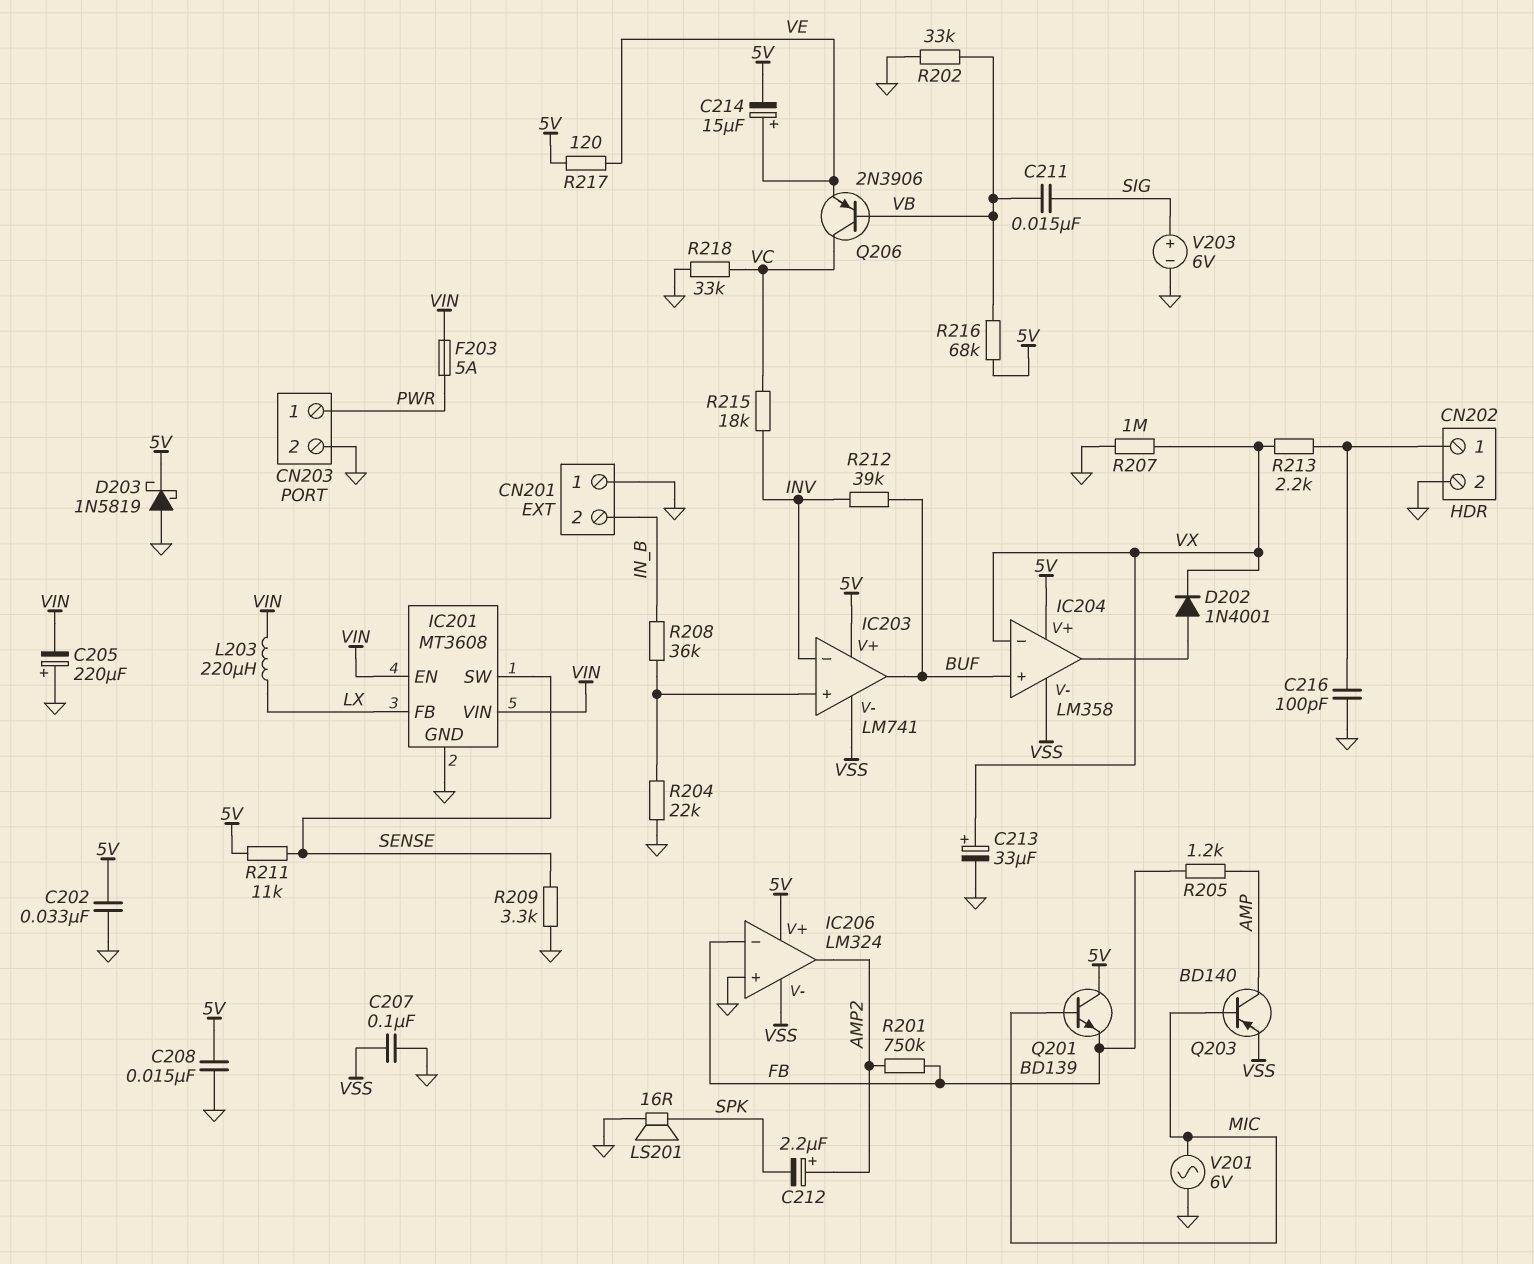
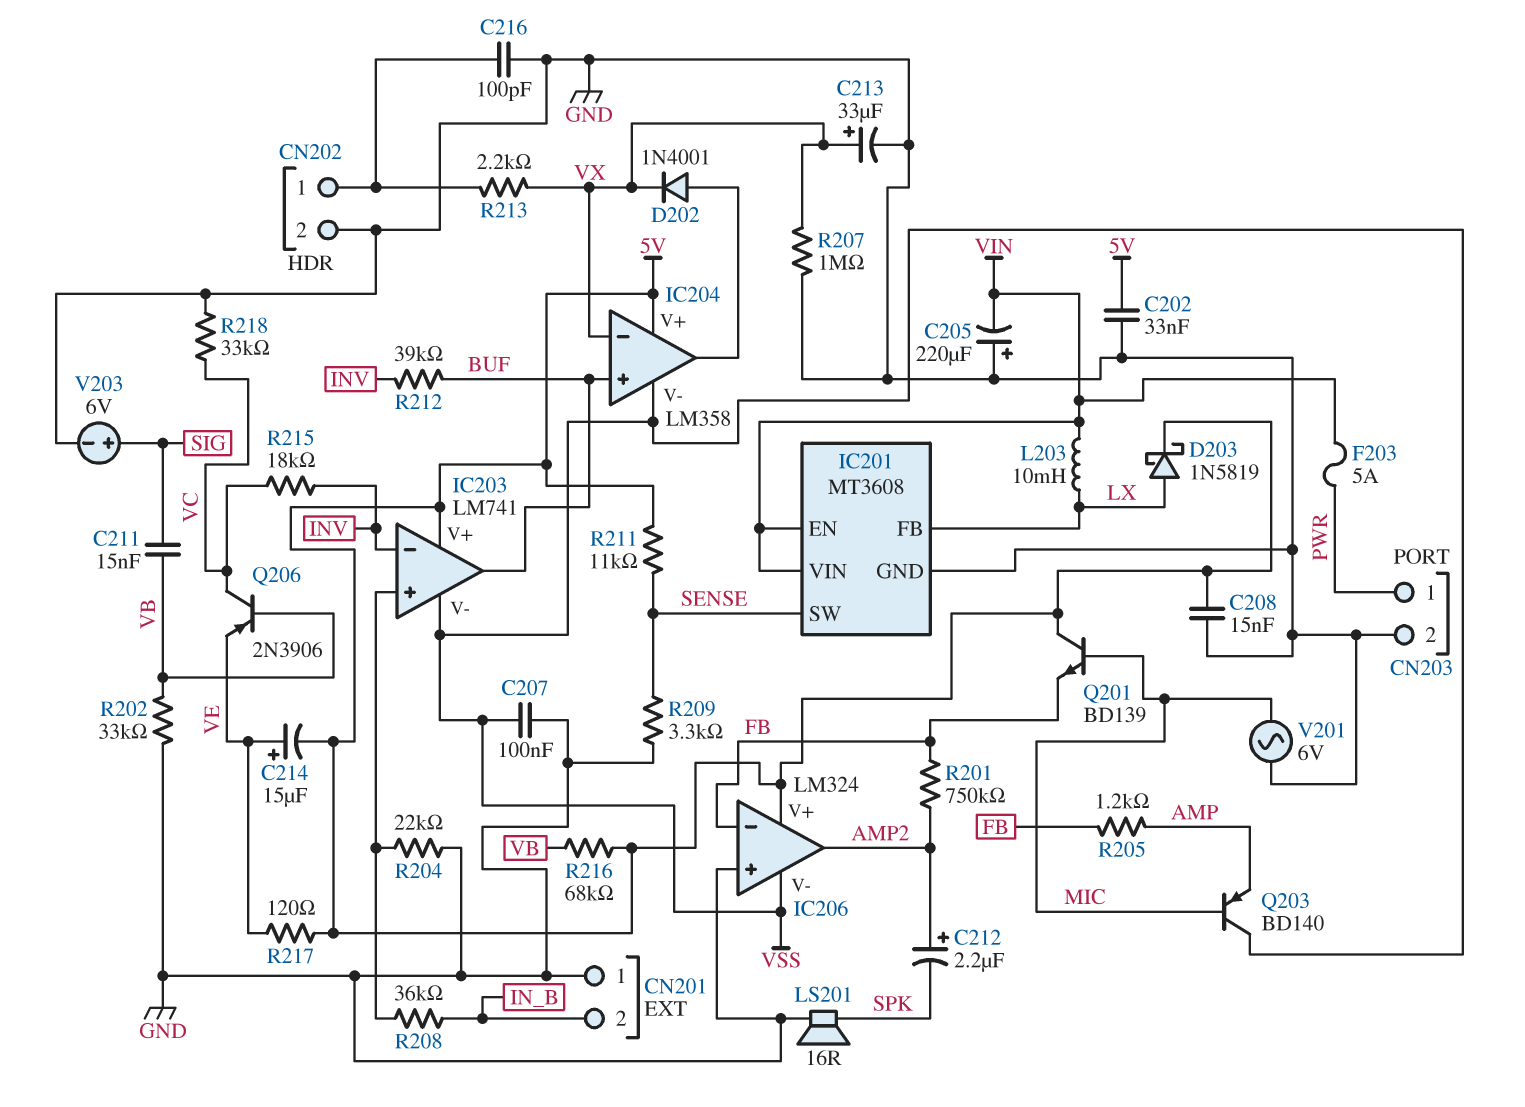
D203: schottky 1N5819 (A GND, K 5V) -> schottky 1N5819 (A LX, K 5V)
L203: 220uH (LX, VIN) -> 10mH (LX, VIN)
Q203: PNP BD140 (B MIC, C AMP, E VSS) -> PNP BD140 (B MIC, C VSS, E AMP)

